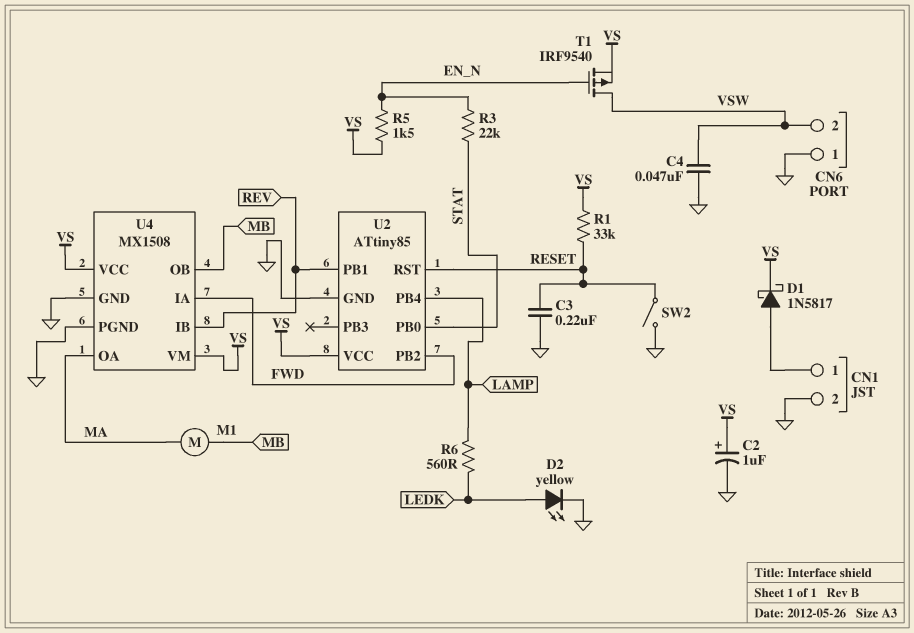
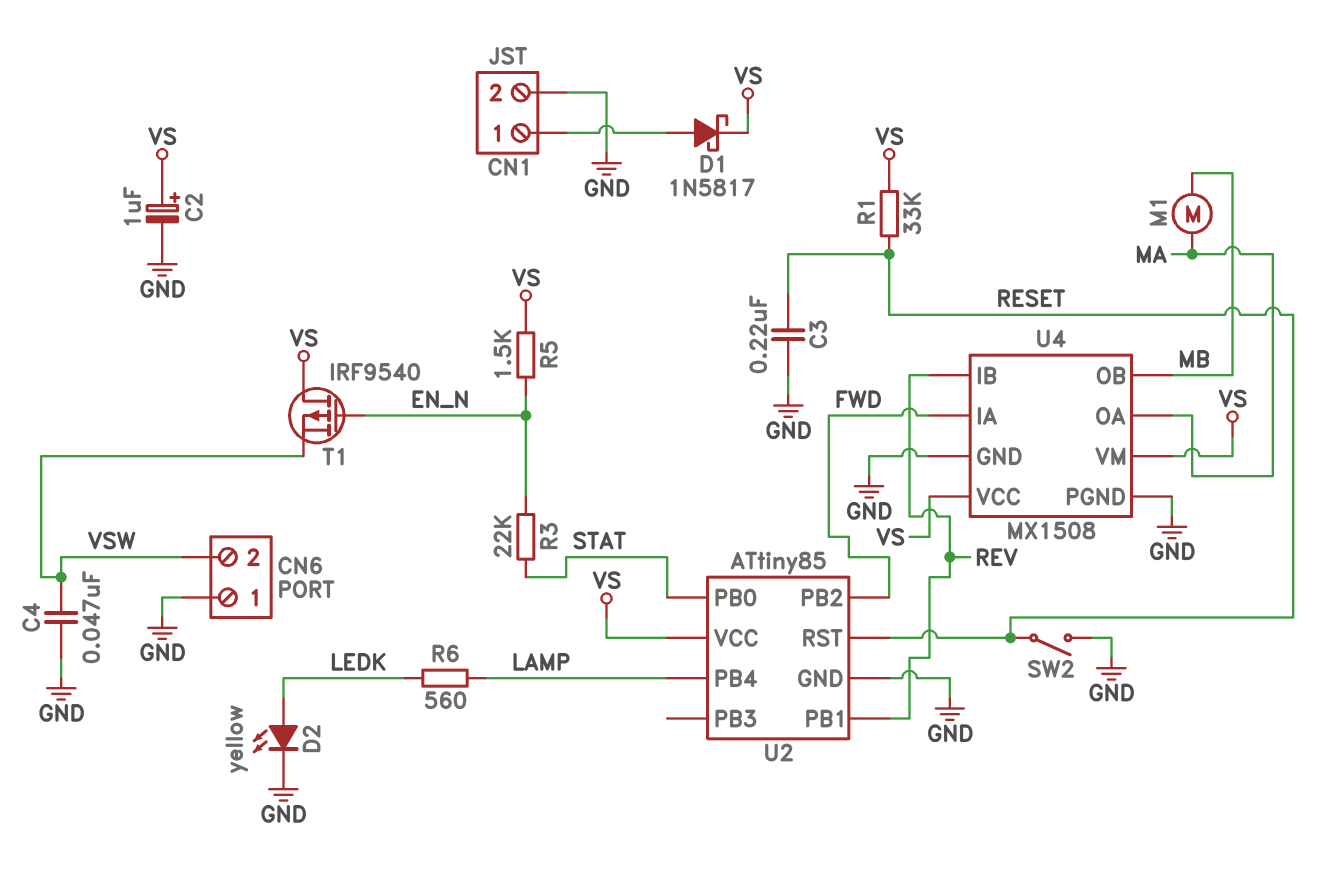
T1: PMOS IRF9540 (G EN_N, D VSW, S VS) -> PMOS IRF9540 (G EN_N, D VS, S VSW)

